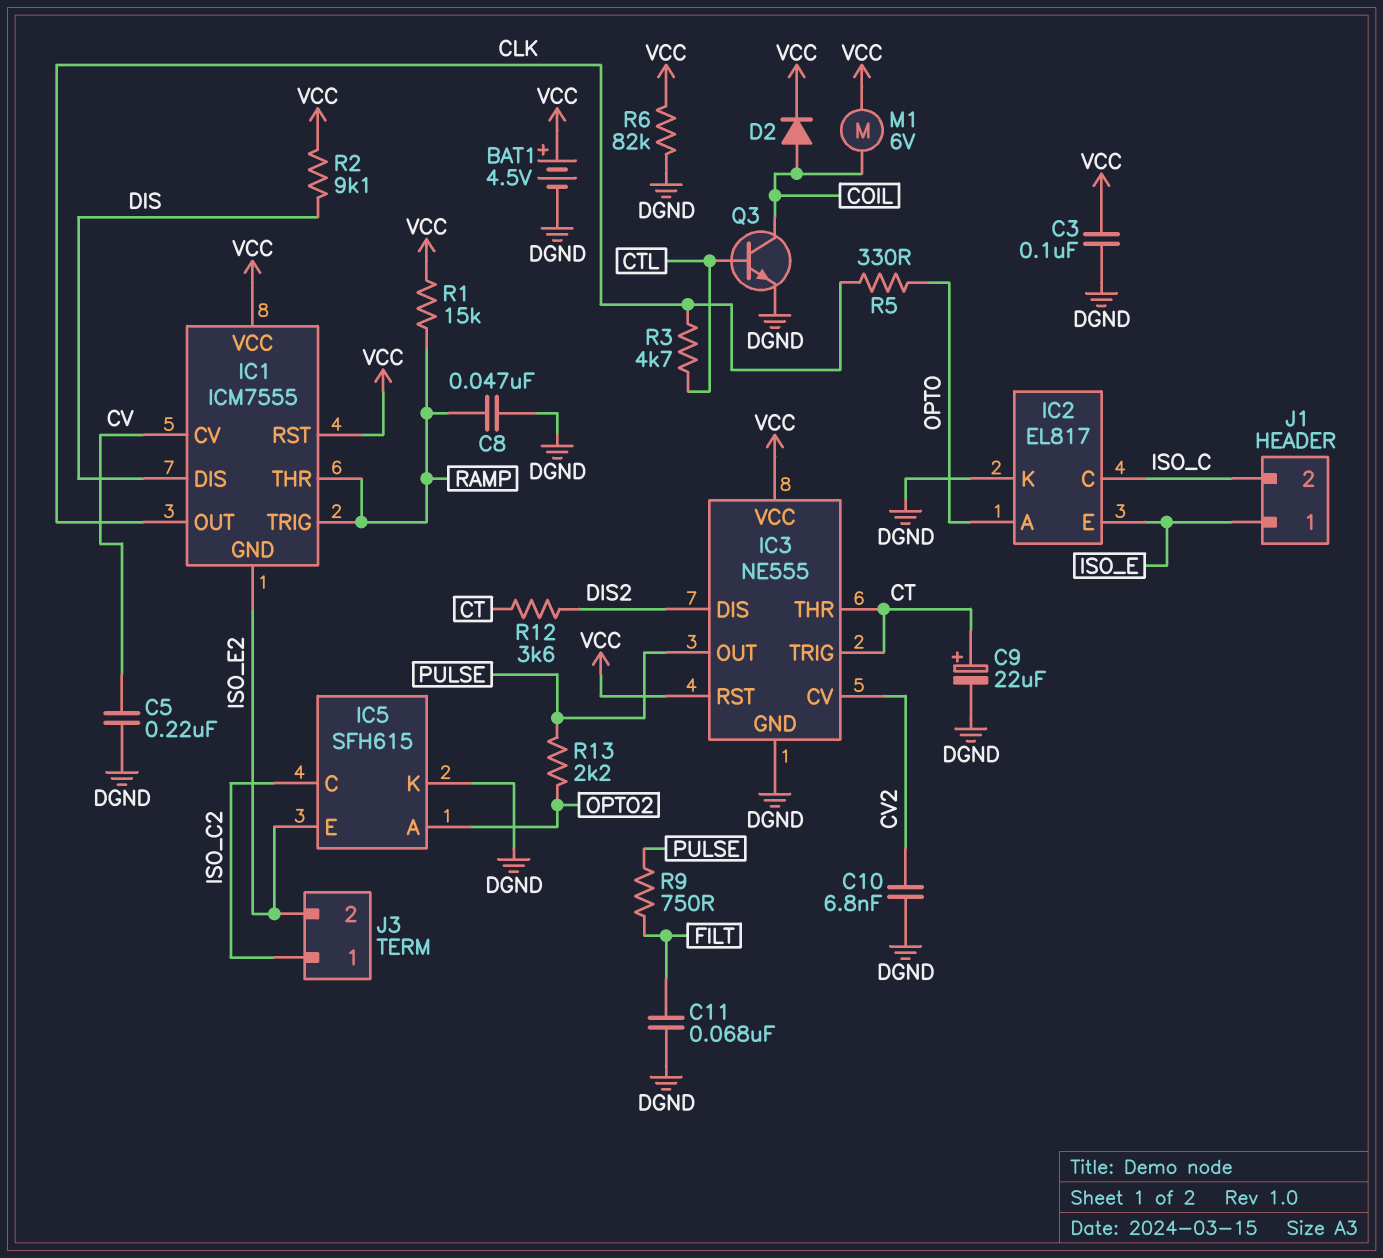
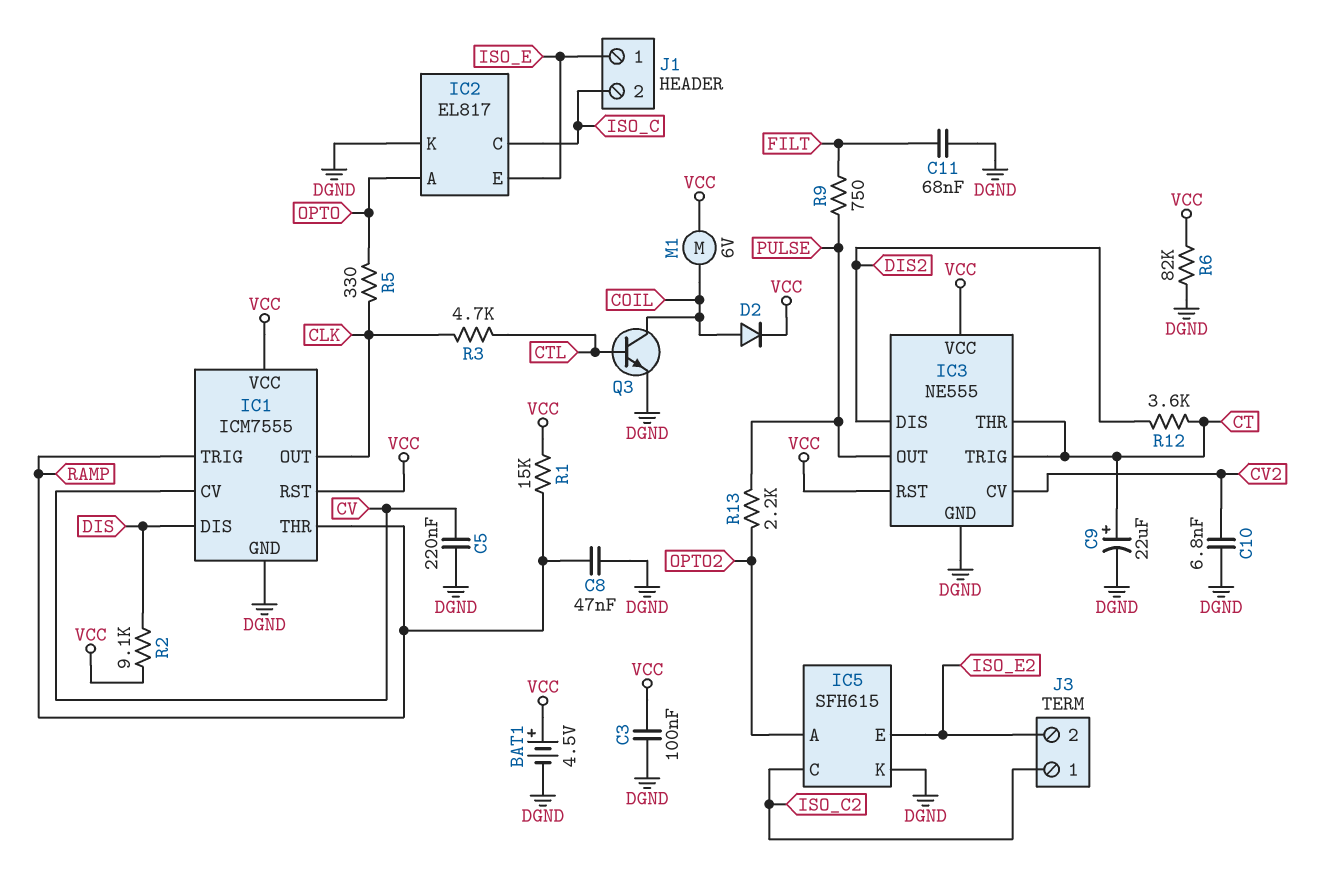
IC1 pin GND: ISO_E2 -> DGND

